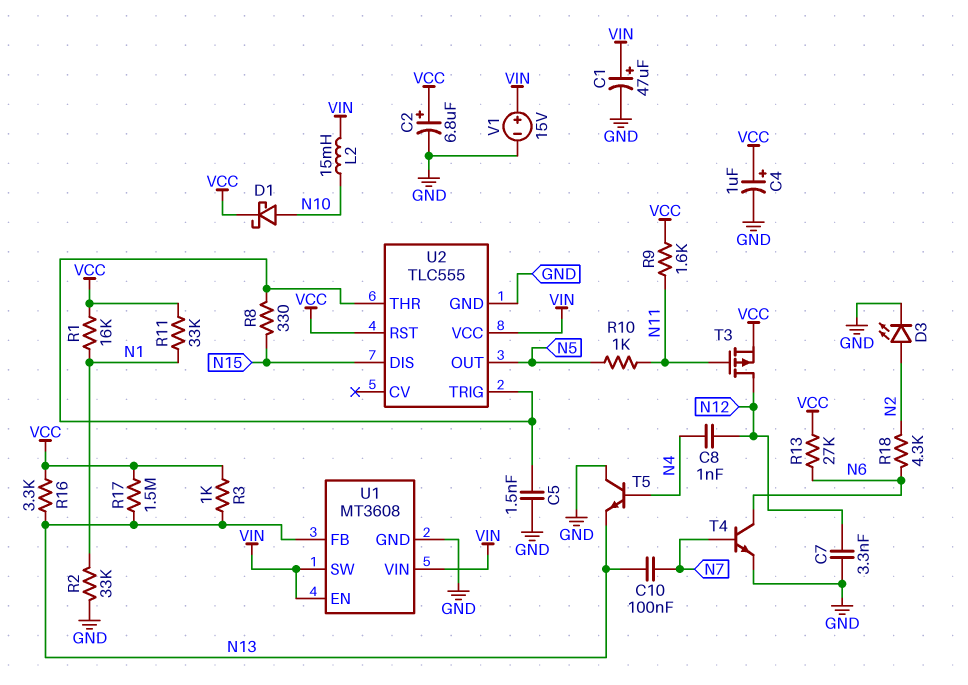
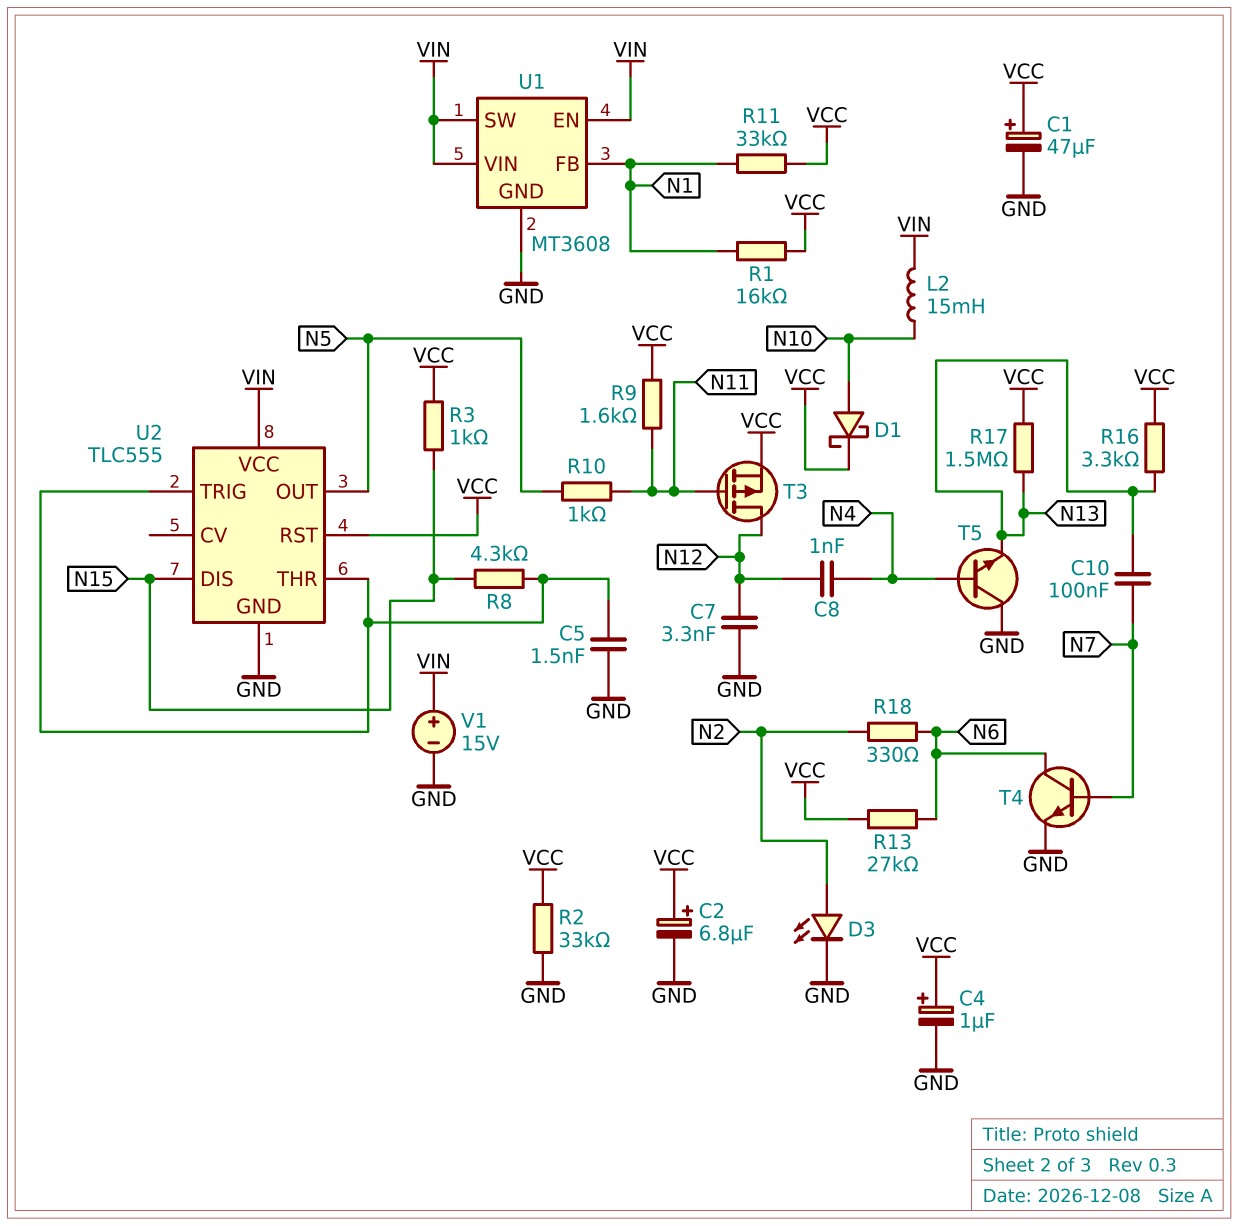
C1: 47uF (plus VIN, minus GND) -> 47uF (plus VCC, minus GND)
R2: 33k (GND, N1) -> 33k (GND, VCC)
R3: 1k (N13, VCC) -> 1k (N15, VCC)
R8: 330 (N15, U2/THR) -> 4.3k (N15, U2/THR)
R18: 4.3k (N2, N6) -> 330 (N2, N6)
U1 pin FB: N13 -> N1

